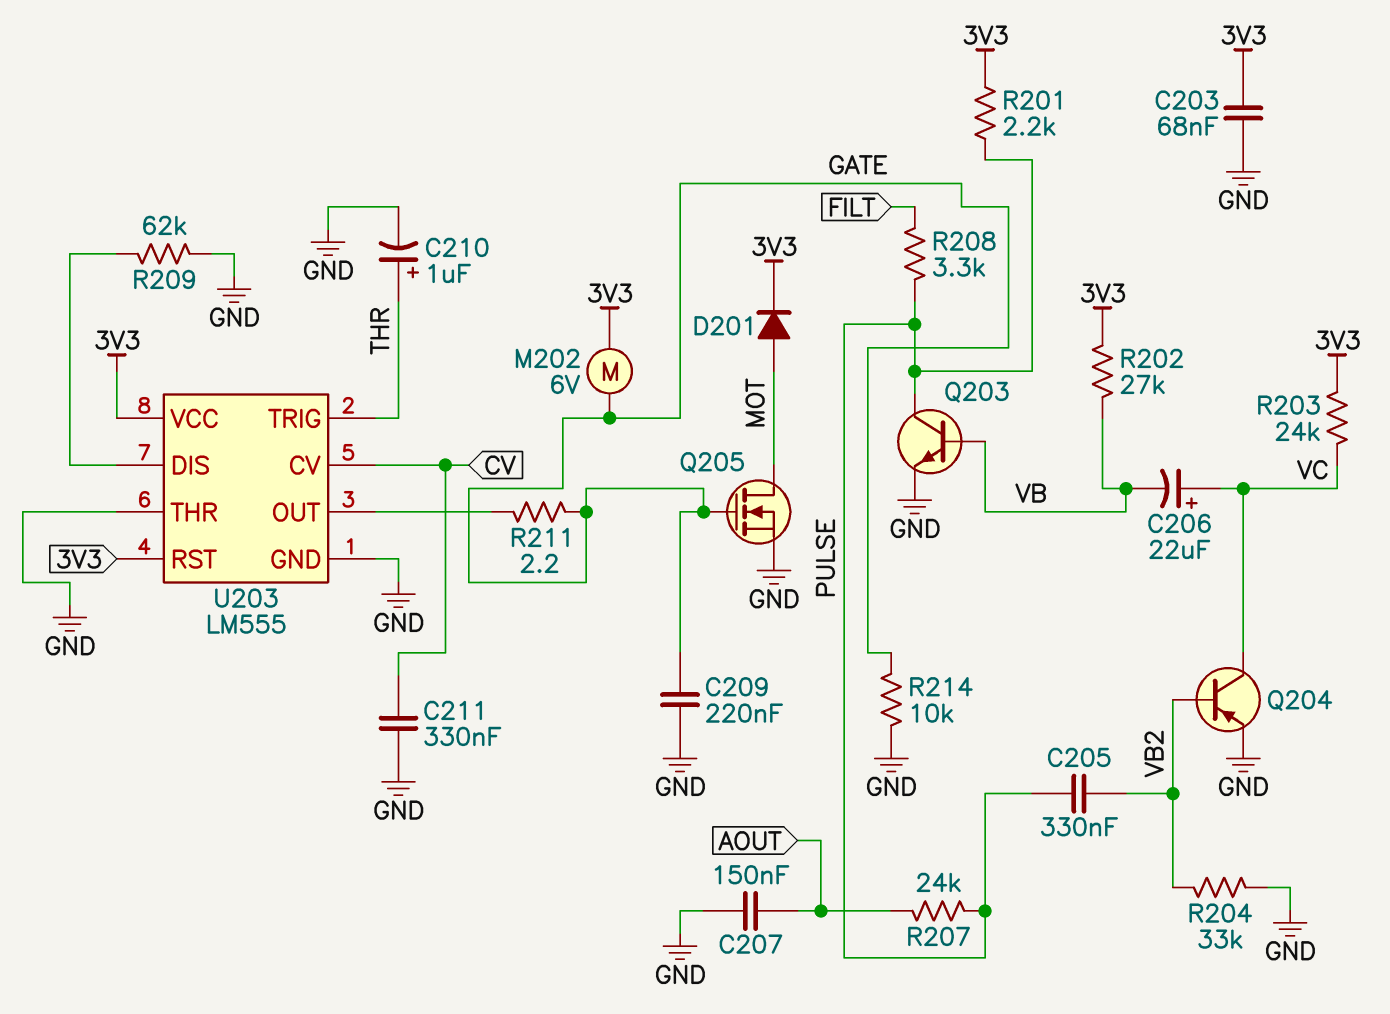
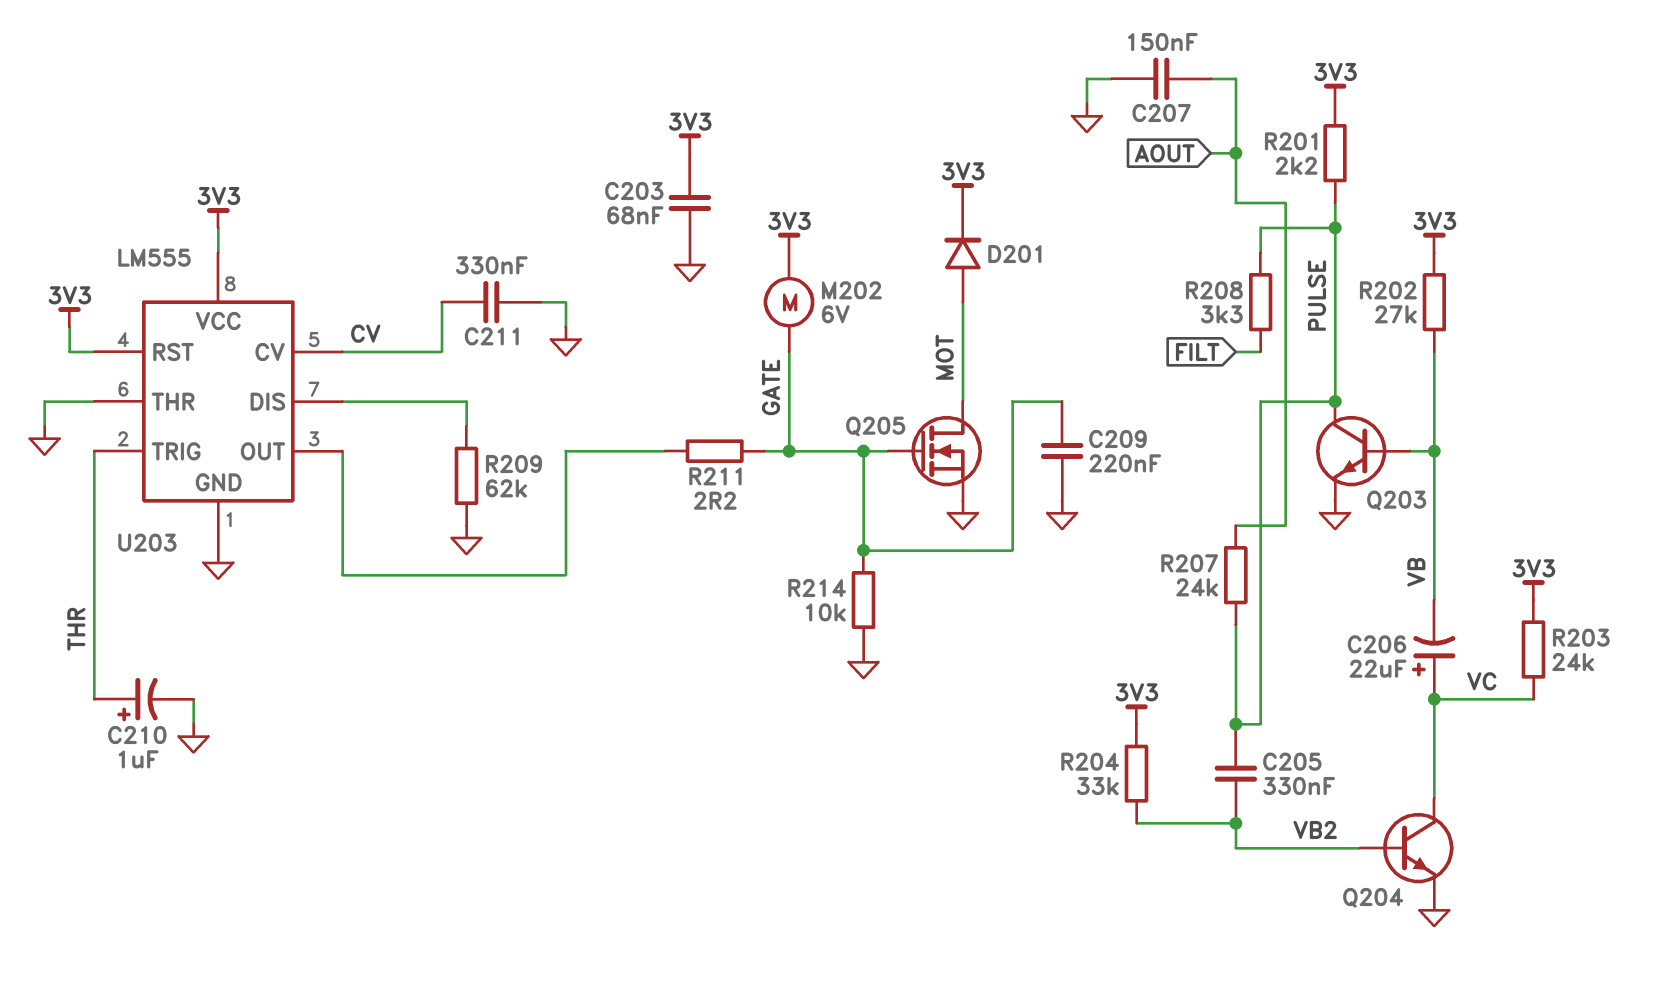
Q204: PNP (B VB2, C VC, E GND) -> NPN (B VB2, C VC, E GND)
R204: 33k (GND, VB2) -> 33k (3V3, VB2)

